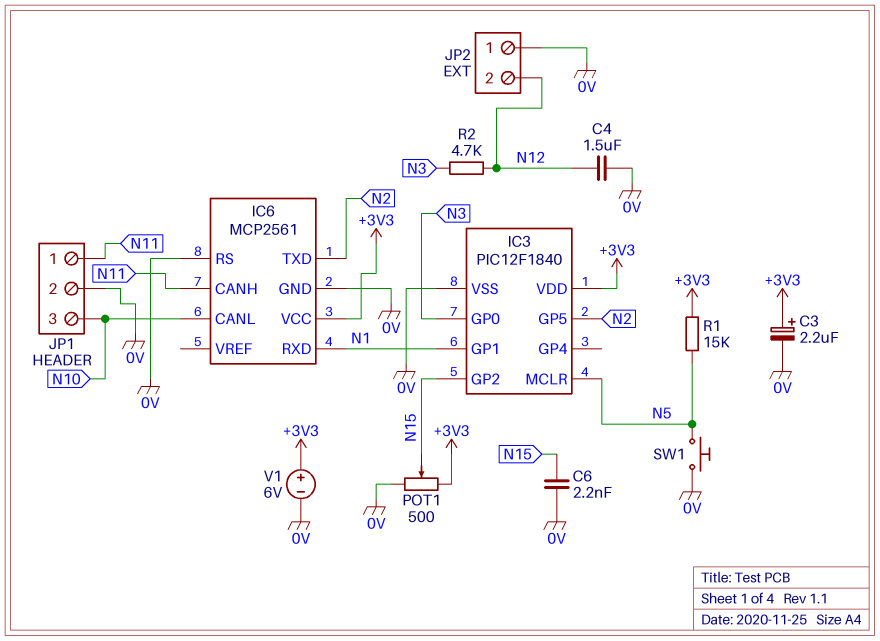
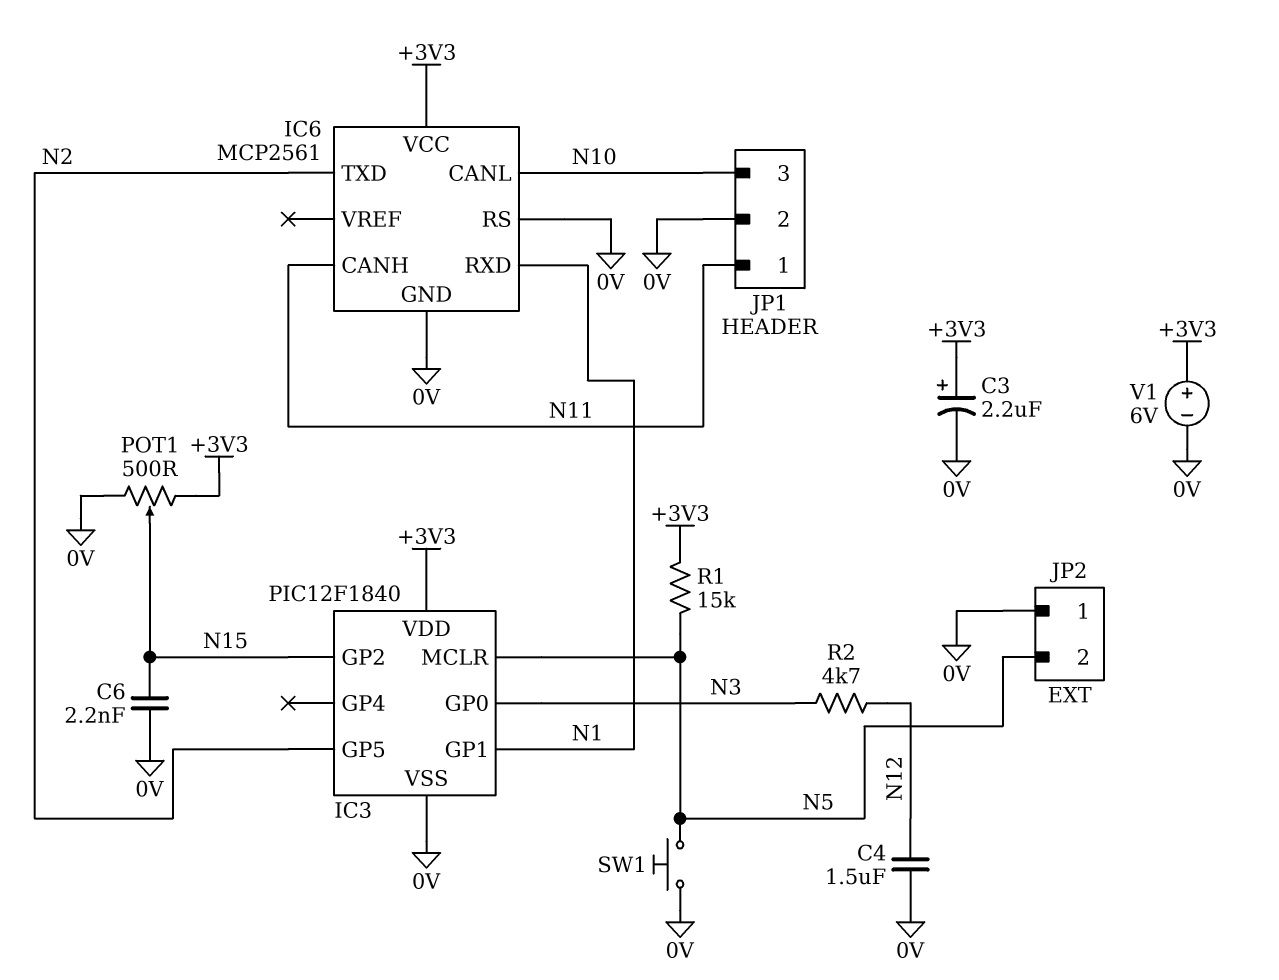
JP2 pin 2: N12 -> N5

